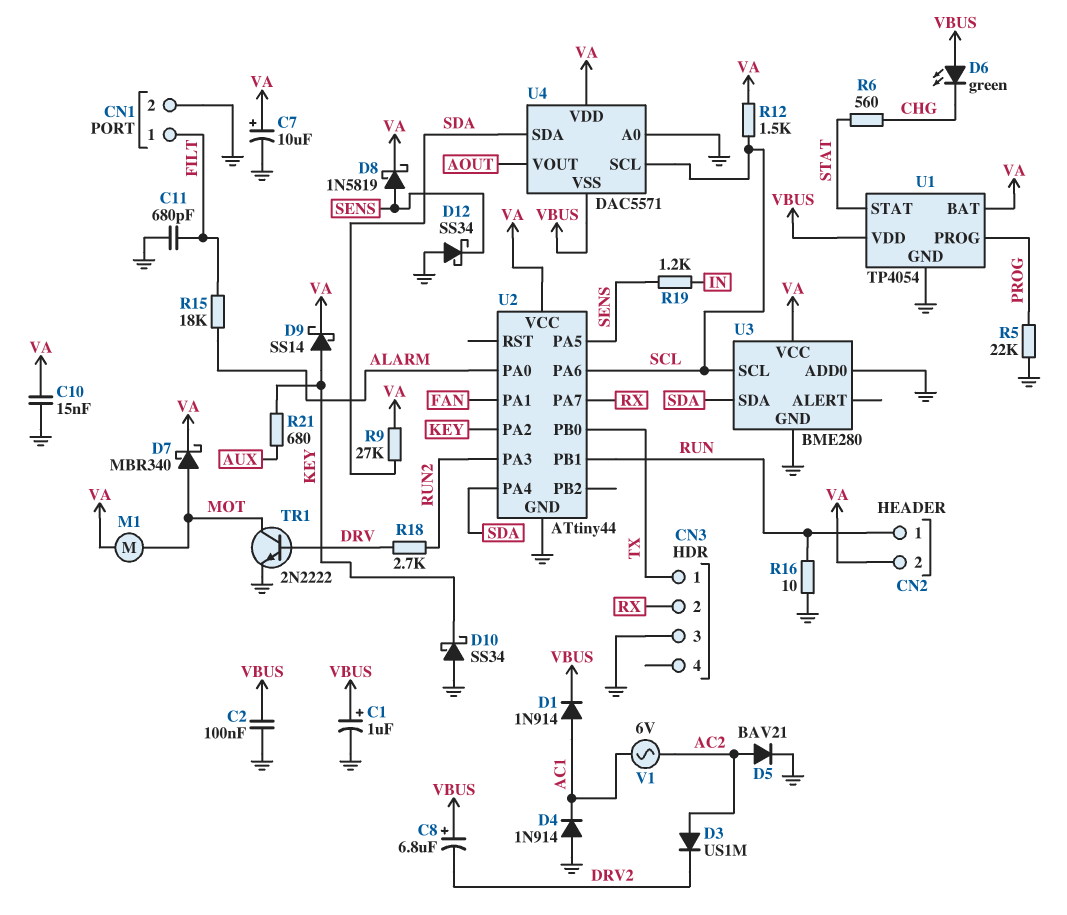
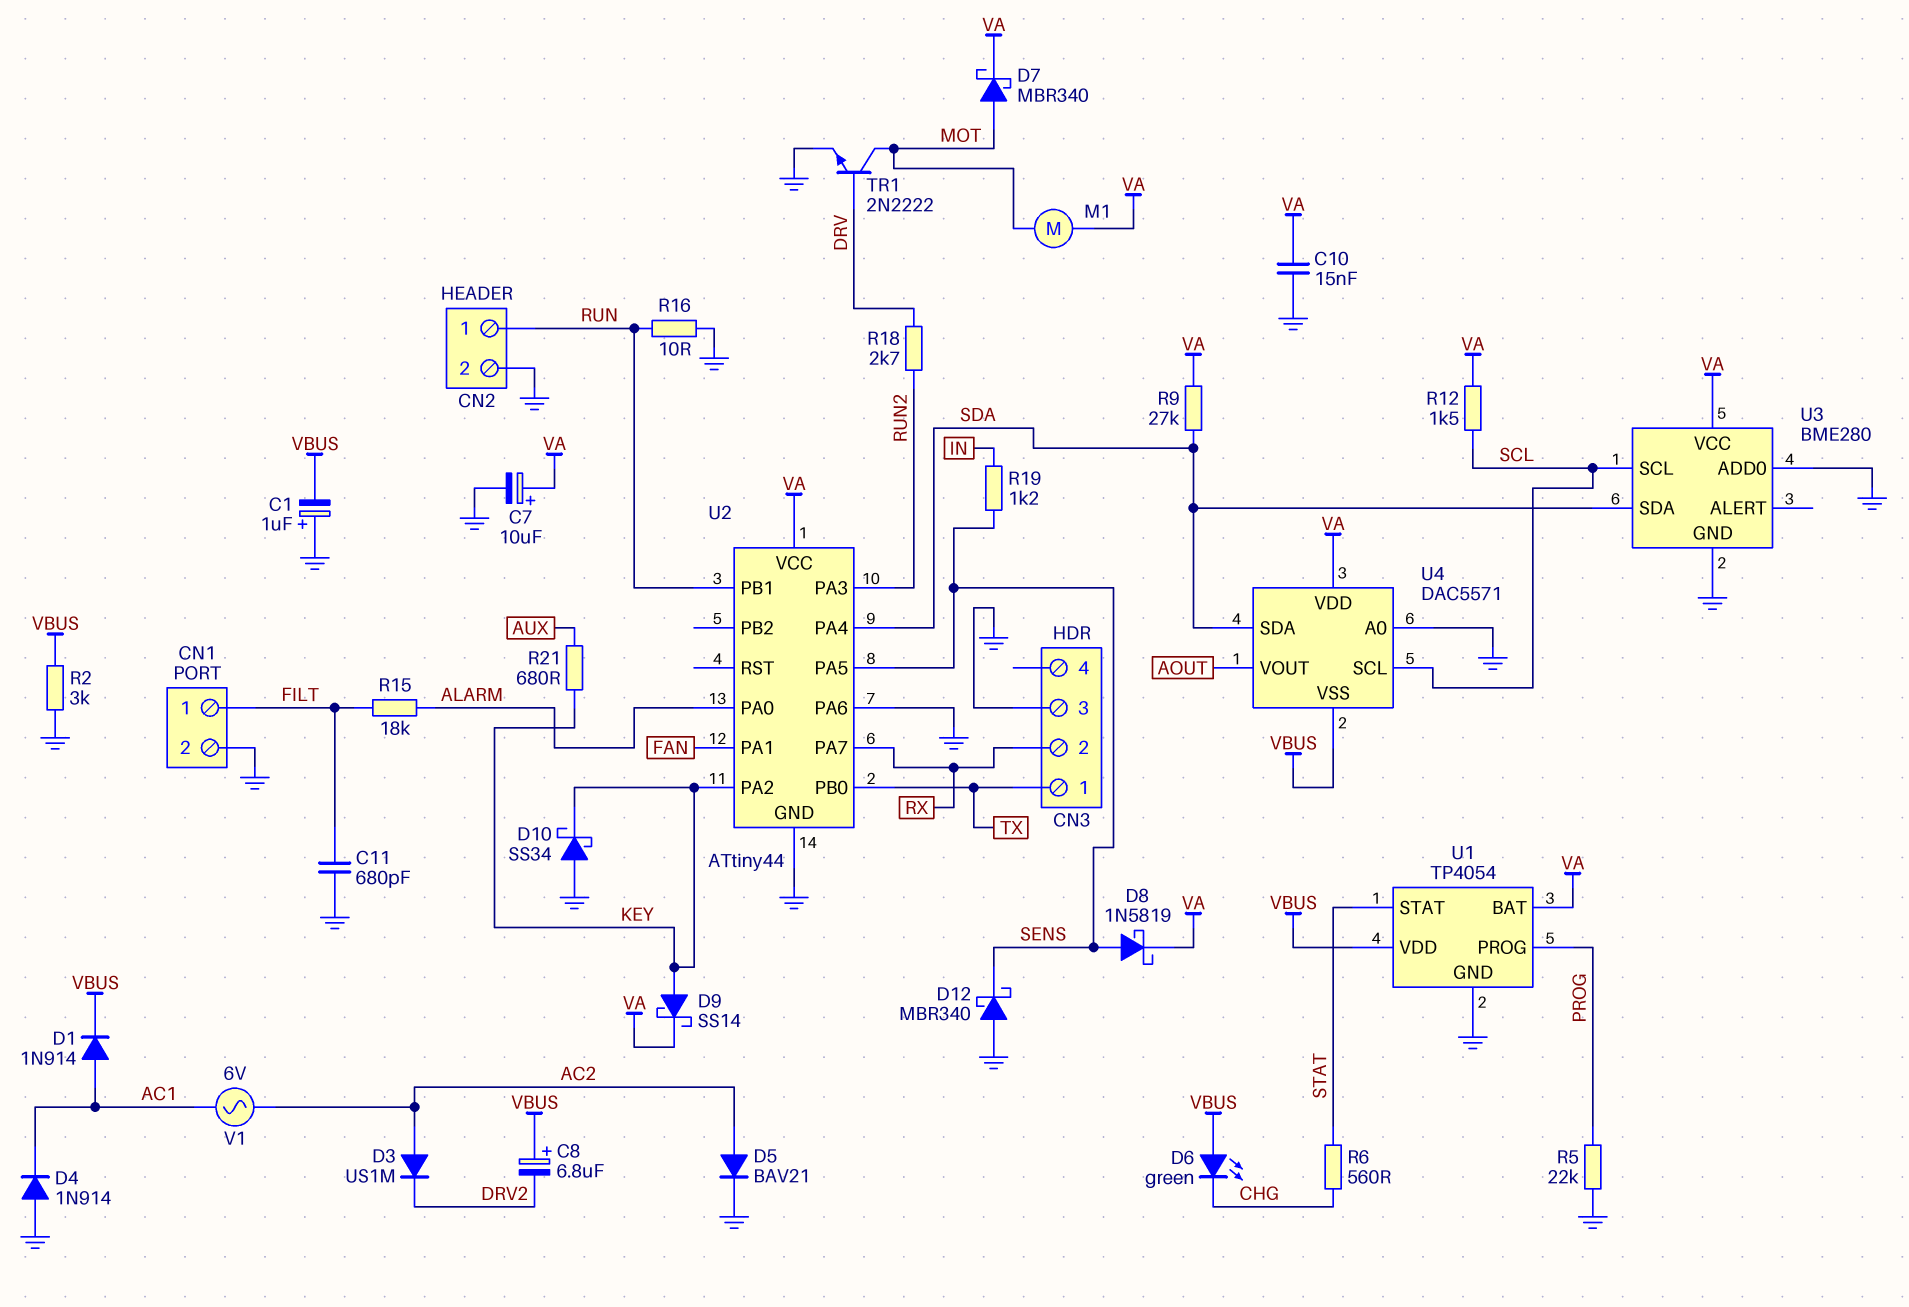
C1: 1uF (plus VBUS, minus GND) -> 1uF (plus GND, minus VBUS)
C2: 100nF (GND, VBUS) -> none
CN2 pin 2: VA -> GND
D12: schottky SS34 (A GND, K SENS) -> schottky MBR340 (A GND, K SENS)
R2: none -> 3k (GND, VBUS)
U2 pin PA6: SCL -> GND

